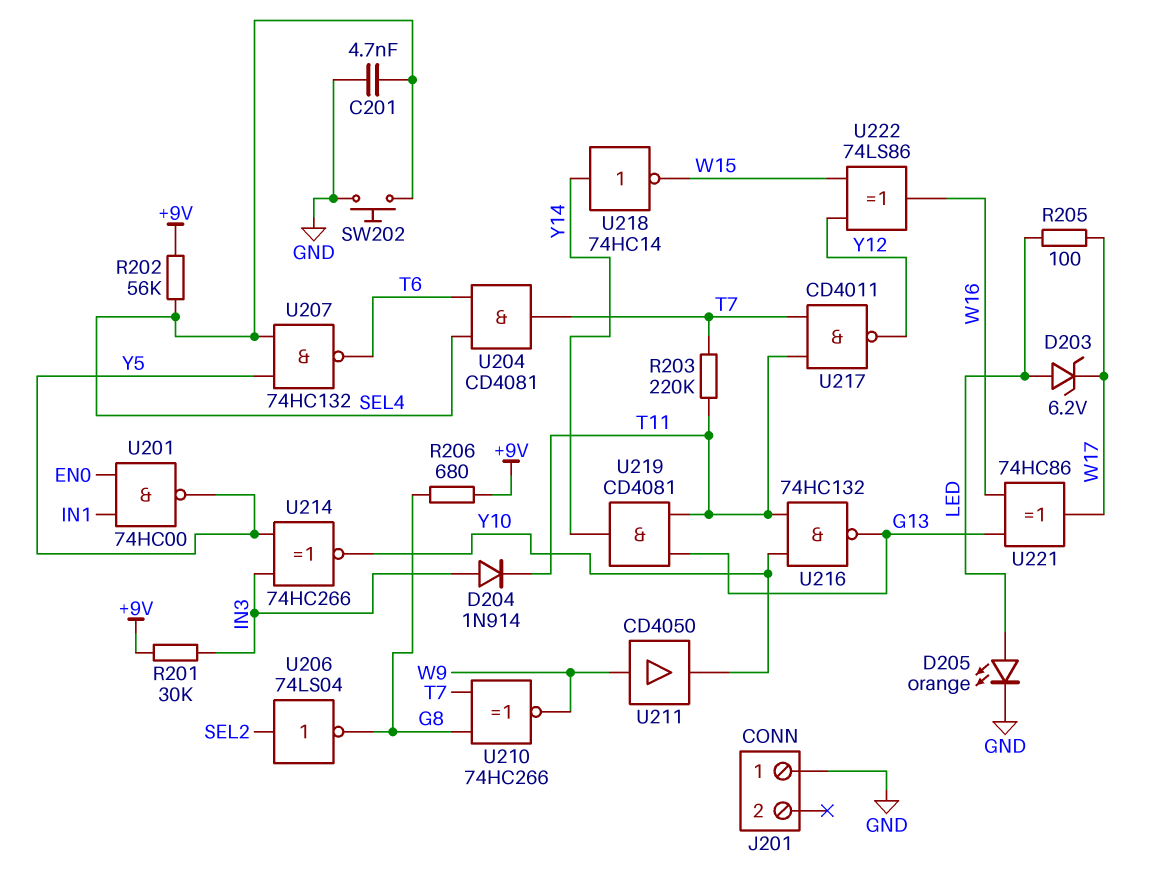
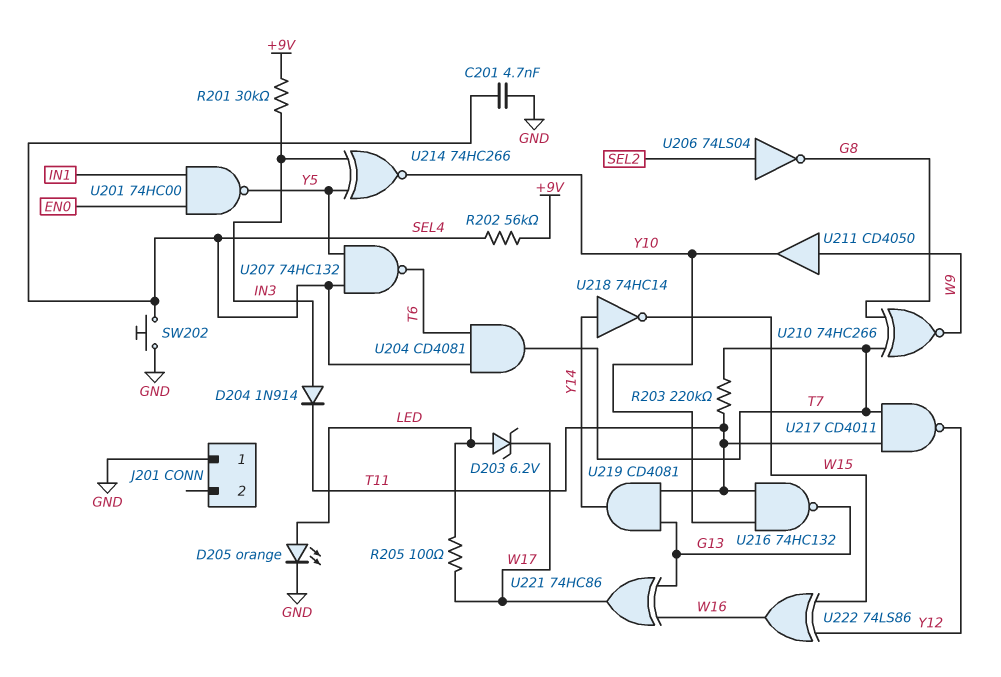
R206: 680 (+9V, G8) -> none

